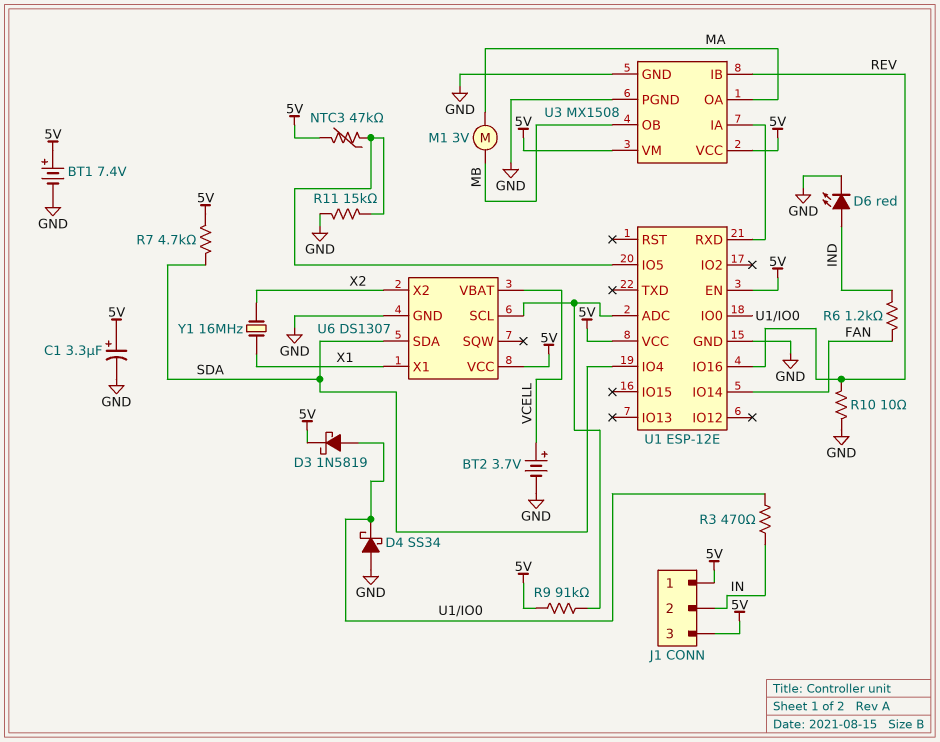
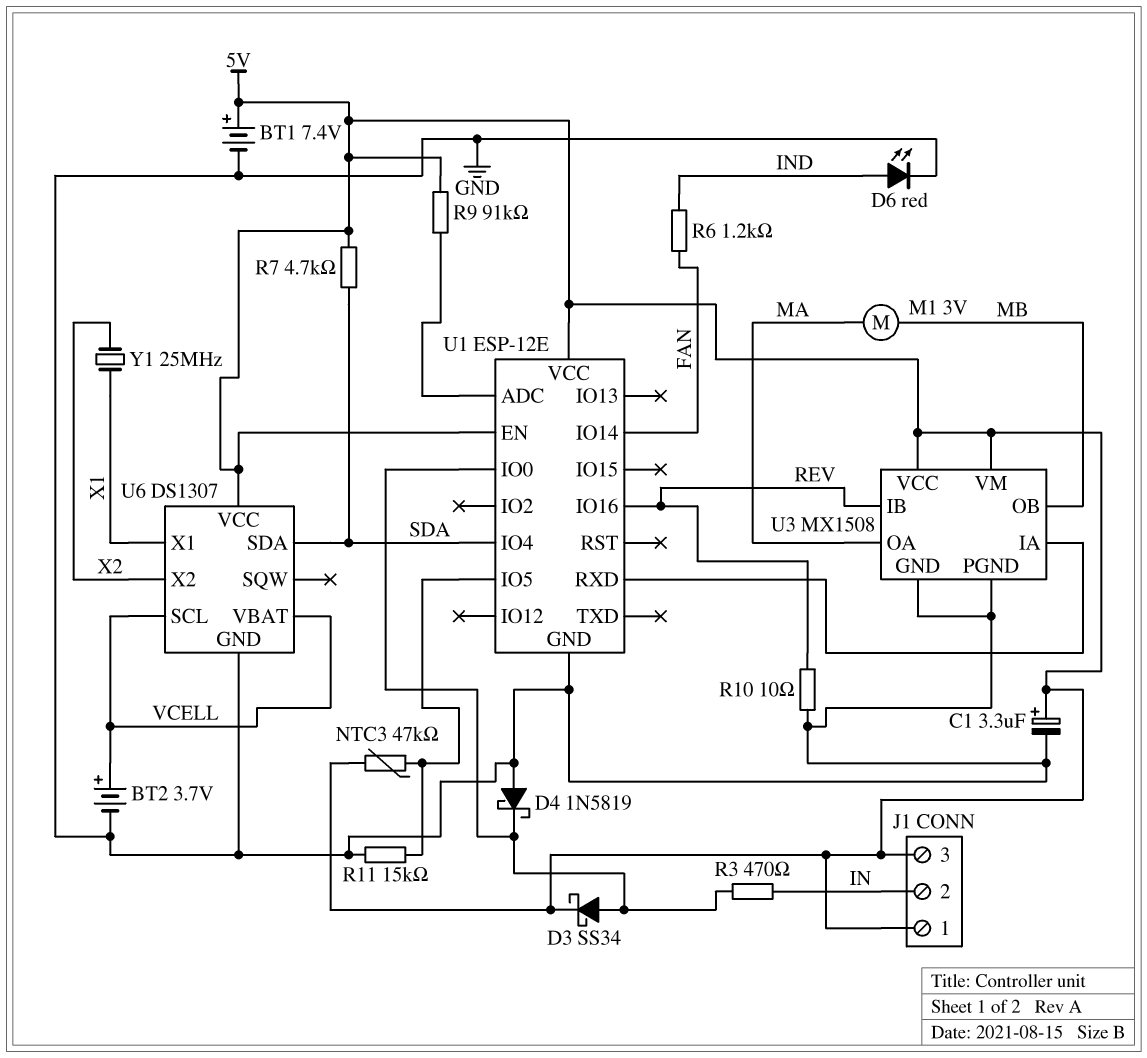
D3: schottky 1N5819 (A U1/IO0, K 5V) -> schottky SS34 (A U1/IO0, K 5V)
D4: schottky SS34 (A GND, K U1/IO0) -> schottky 1N5819 (A GND, K U1/IO0)
U6 pin SCL: U1/ADC -> VCELL
Y1: 16MHz (X1, X2) -> 25MHz (X1, X2)

